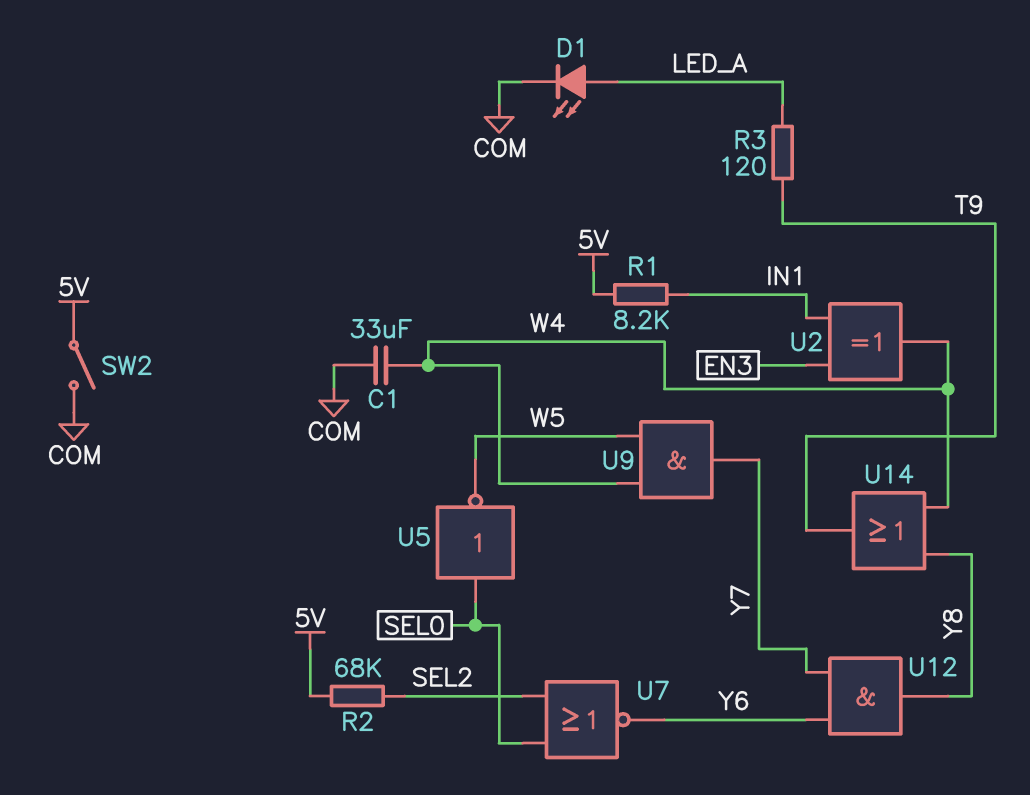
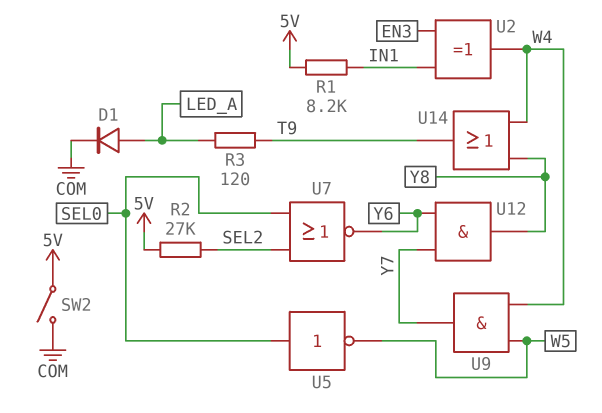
C1: 33uF (COM, W4) -> none
D1: LED (A LED_A, K COM) -> diode (A LED_A, K COM)
R2: 68k (5V, SEL2) -> 27k (5V, SEL2)

